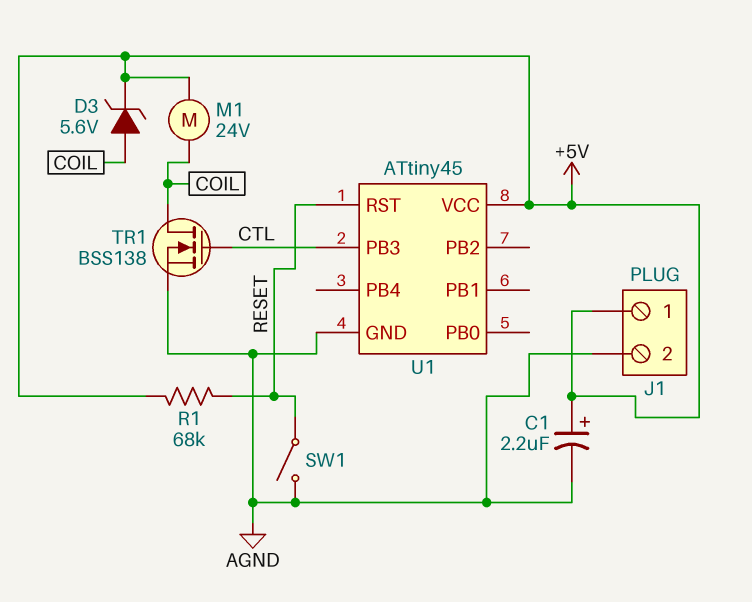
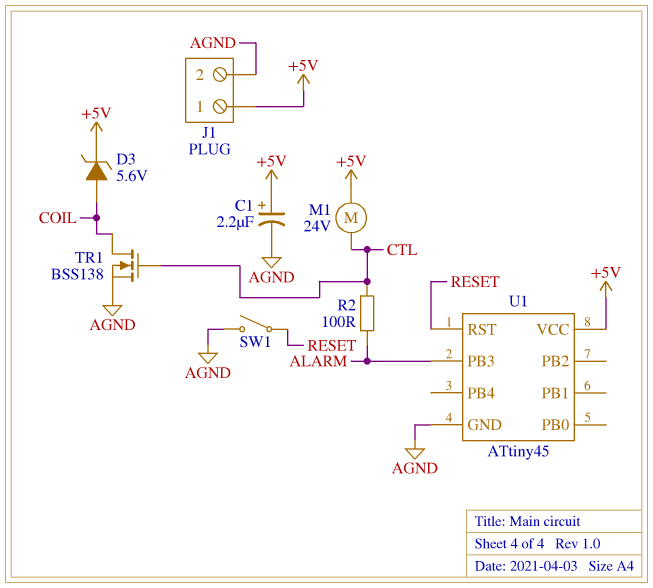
M1: motor 24V (+5V, COIL) -> motor 24V (+5V, CTL)
R1: 68k (+5V, RESET) -> none
R2: none -> 100 (ALARM, CTL)
U1 pin PB3: CTL -> ALARM

